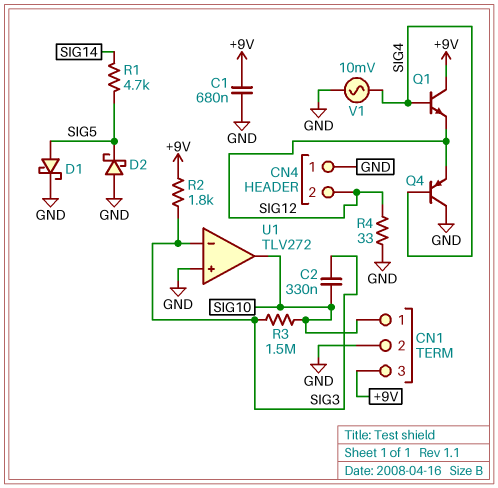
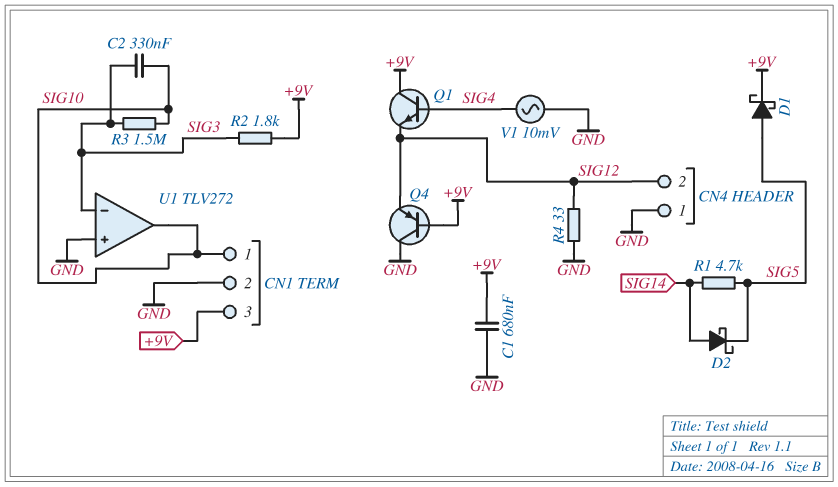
D1: schottky (A SIG5, K GND) -> schottky (A SIG5, K +9V)
D2: schottky (A GND, K SIG5) -> schottky (A SIG14, K SIG5)
Q4: PNP (B SIG4, C GND, E SIG12) -> PNP (B +9V, C GND, E SIG12)

